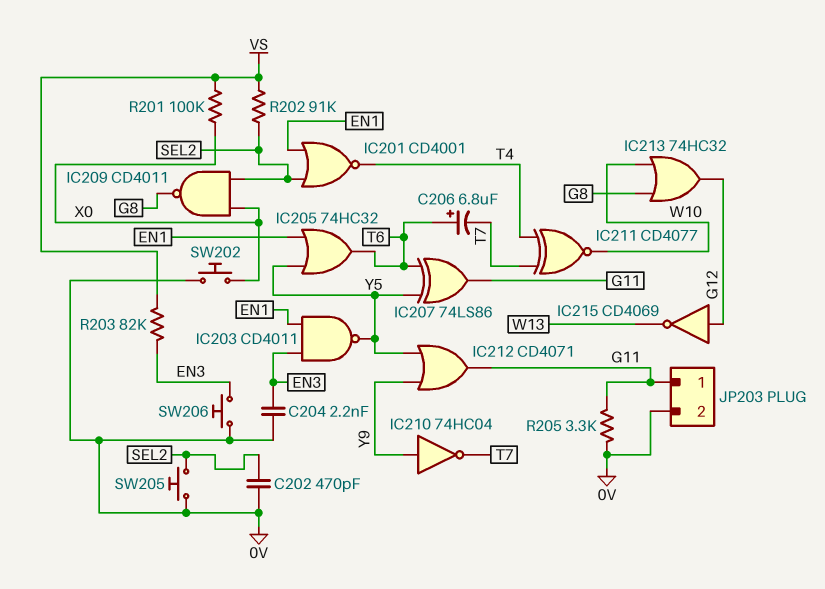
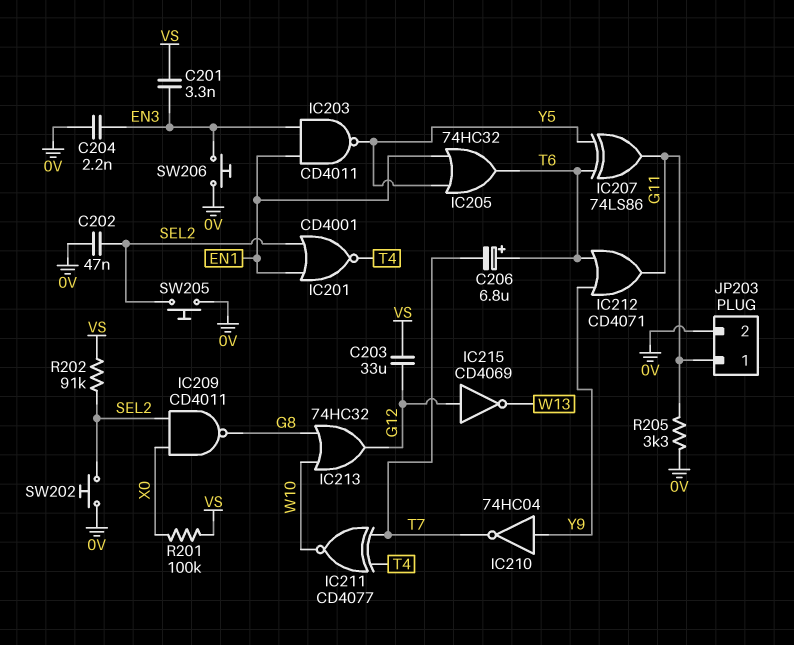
C201: none -> 3.3nF (EN3, VS)
C202: 470pF (0V, SEL2) -> 47nF (0V, SEL2)
C203: none -> 33uF (G12, VS)
IC212: OR CD4071 (in Y5, in Y9, out G11) -> OR CD4071 (in T6, in Y9, out G11)
R203: 82k (EN3, VS) -> none
SW202: button (0V, X0) -> button (0V, SEL2)

